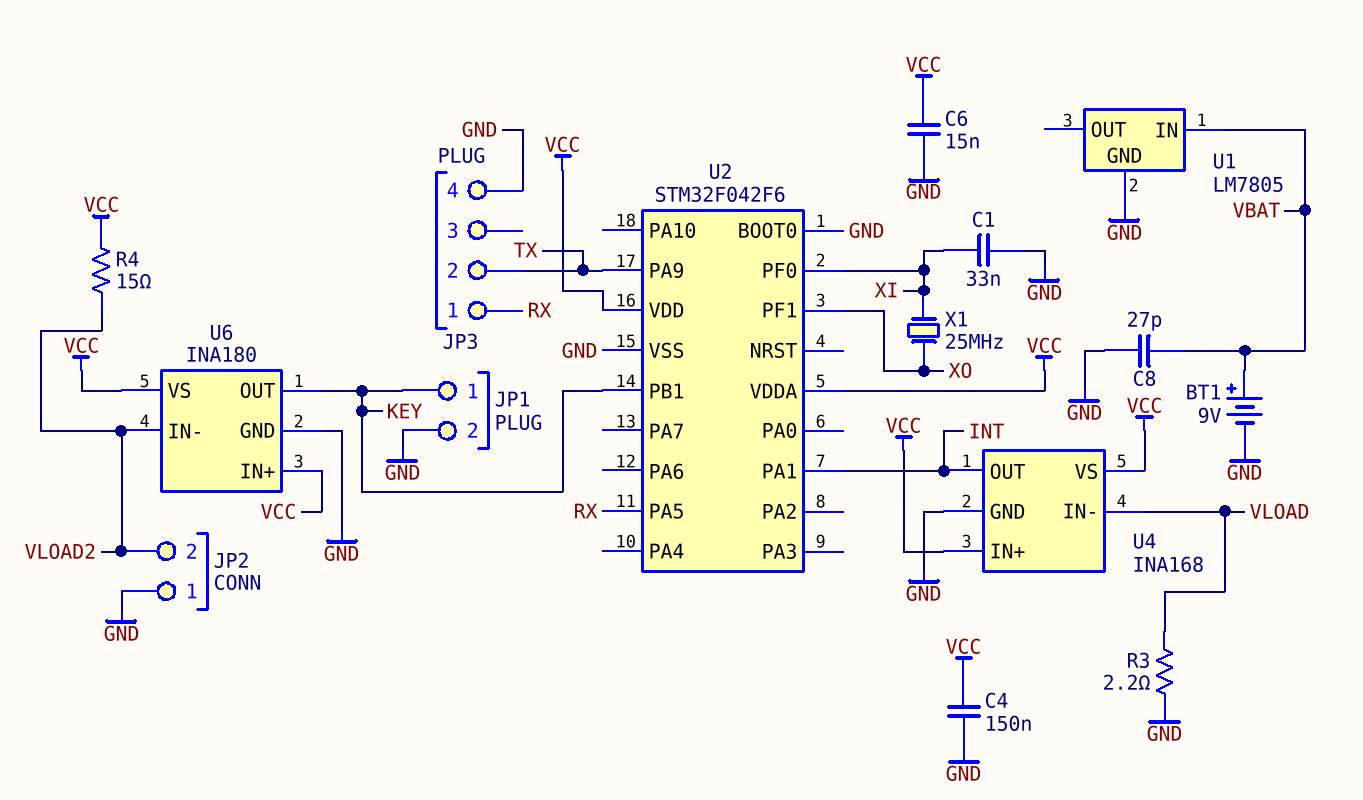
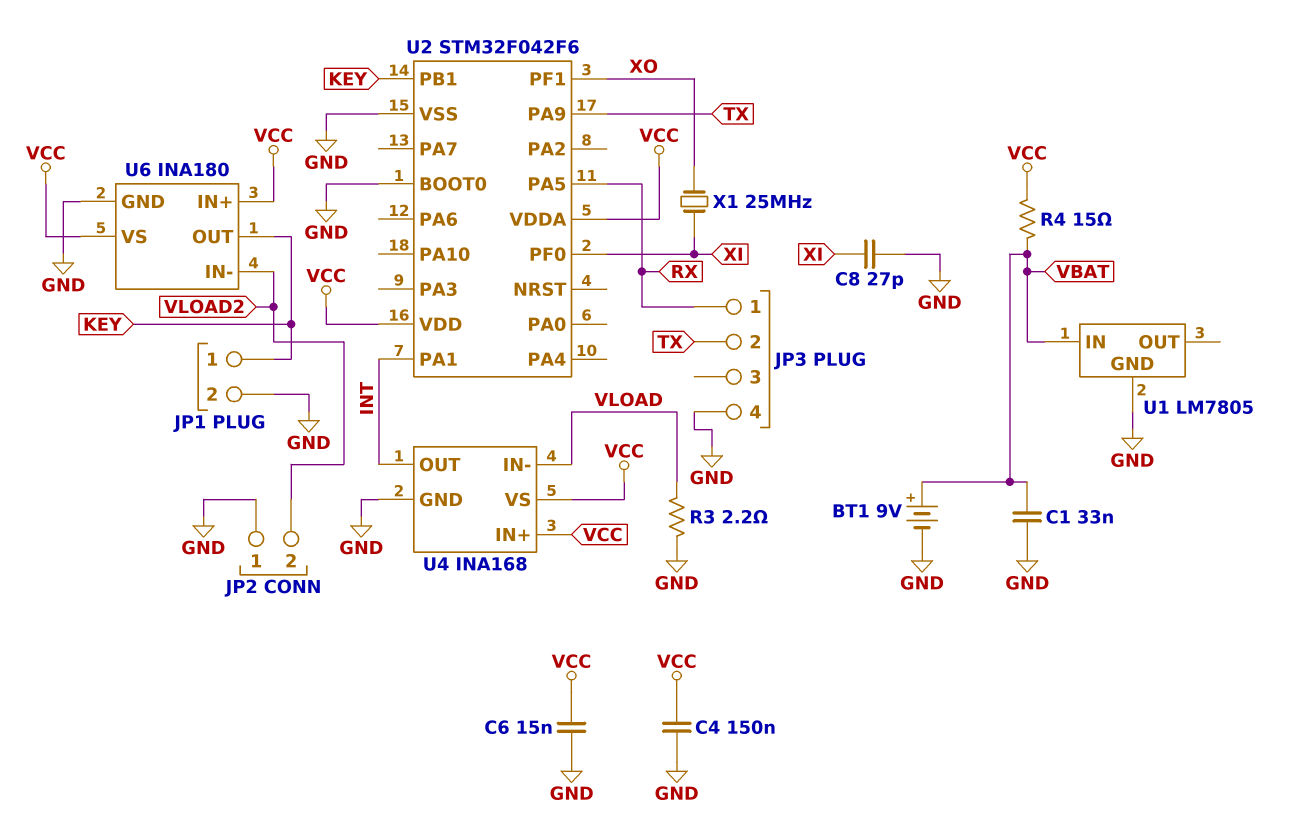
C1: 33nF (GND, XI) -> 33nF (GND, VBAT)
C8: 27pF (GND, VBAT) -> 27pF (GND, XI)
R4: 15 (VCC, VLOAD2) -> 15 (VBAT, VCC)

